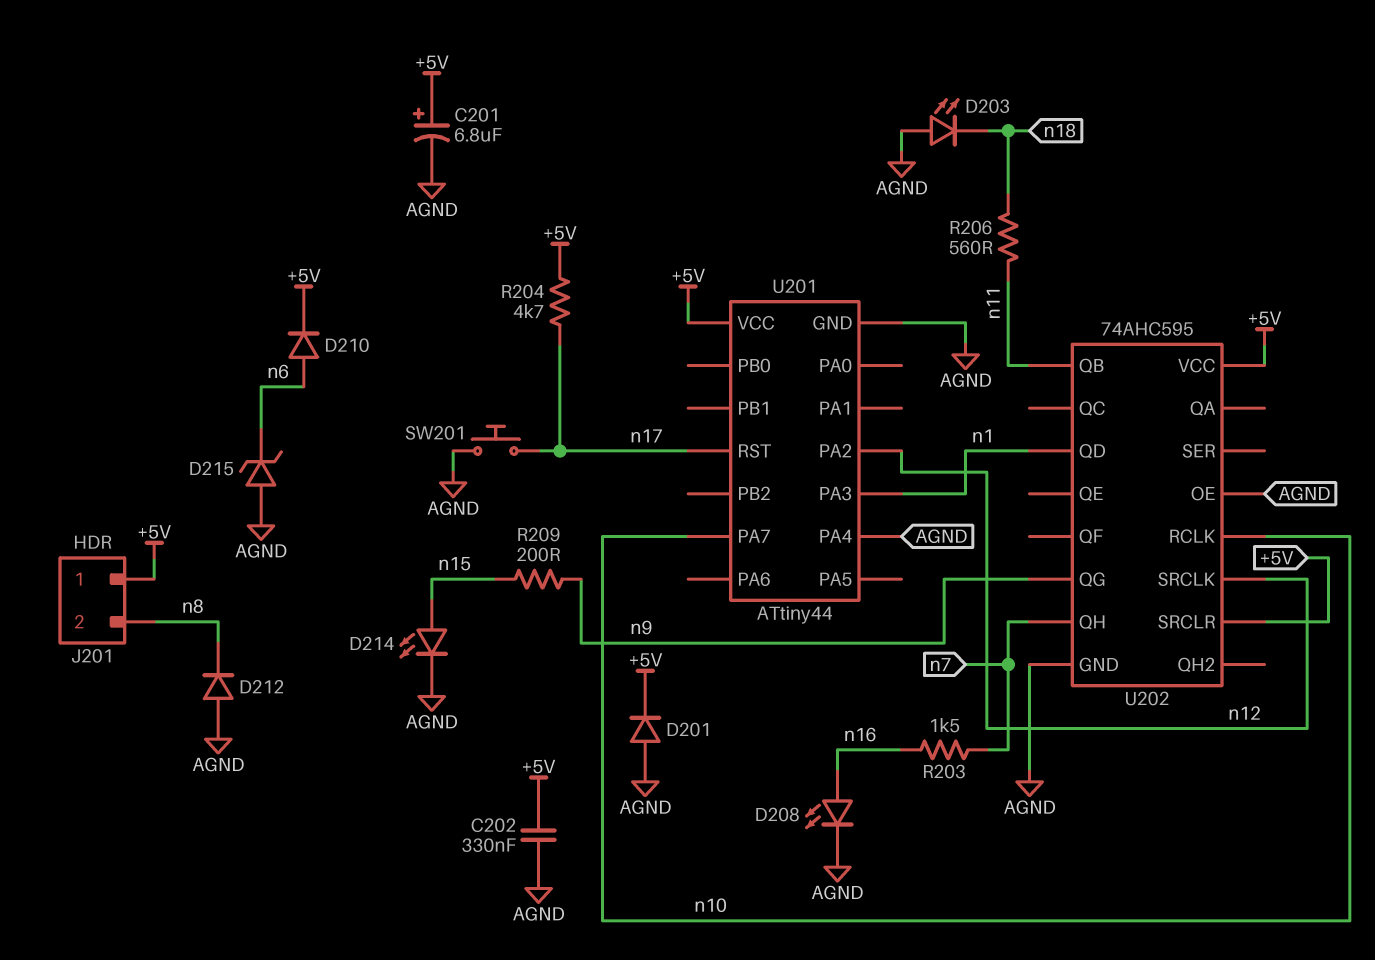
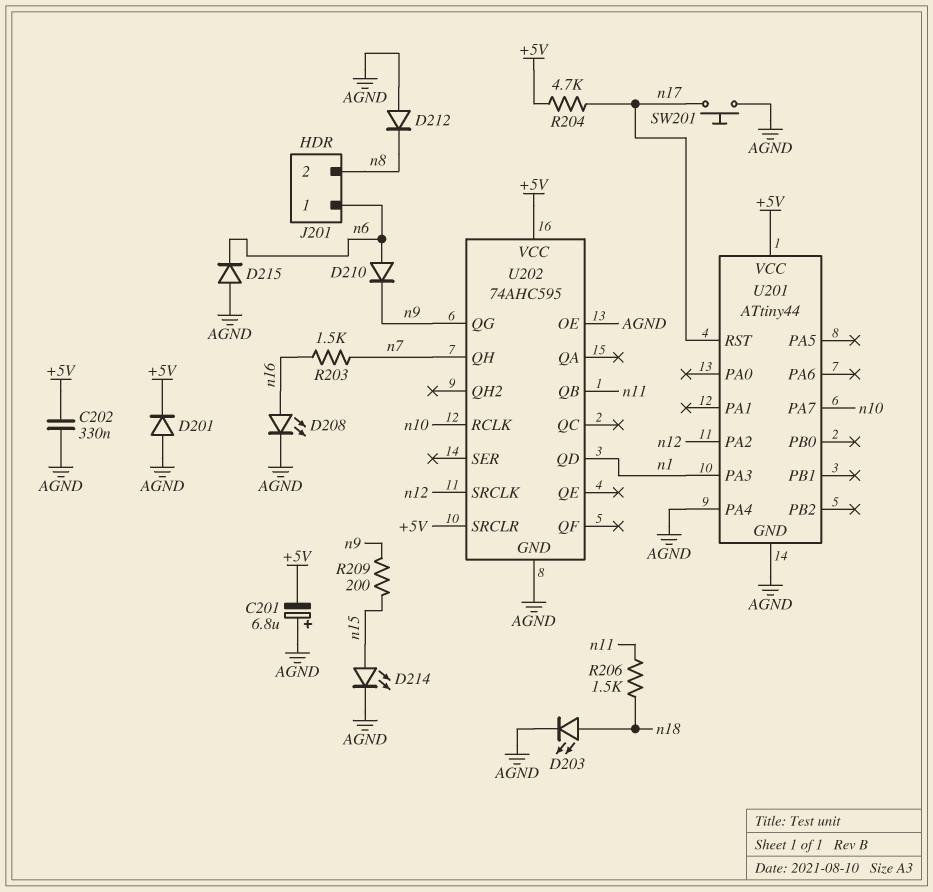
C201: 6.8uF (plus +5V, minus AGND) -> 6.8uF (plus AGND, minus +5V)
D203: LED (A AGND, K n18) -> LED (A n18, K AGND)
D210: diode (A n6, K +5V) -> diode (A n6, K n9)
D215: zener (A AGND, K n6) -> diode (A AGND, K n6)
J201 pin 1: +5V -> n6
R206: 560 (n11, n18) -> 1.5k (n11, n18)

